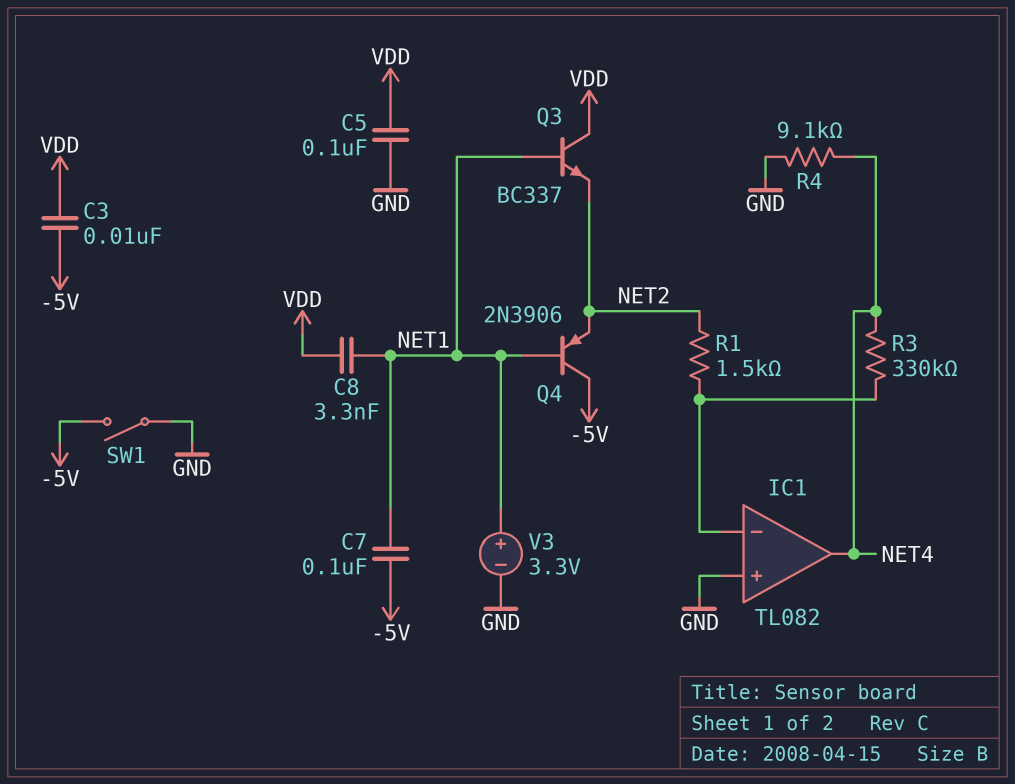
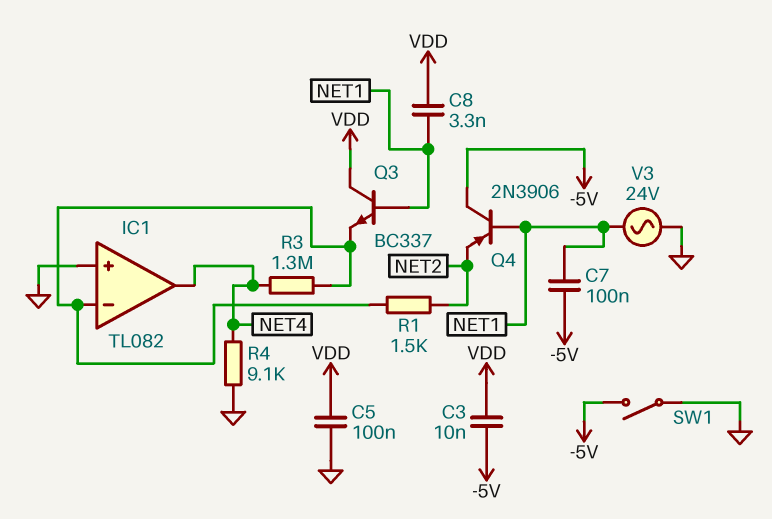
Q3: NPN BC337 (B NET1, C VDD, E NET2) -> NPN BC337 (B NET1, C VDD, E IC1/in-)
R3: 330k (IC1/in-, NET4) -> 1.3M (IC1/in-, NET4)
V3: 3.3V (plus NET1, minus GND) -> AC 24V (GND, NET1)

